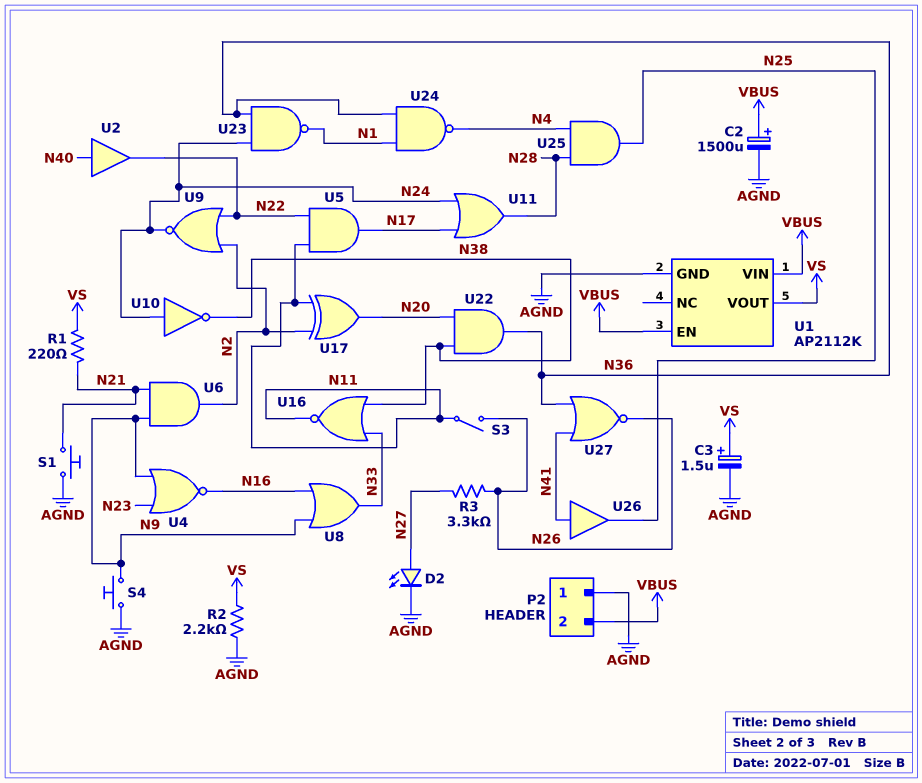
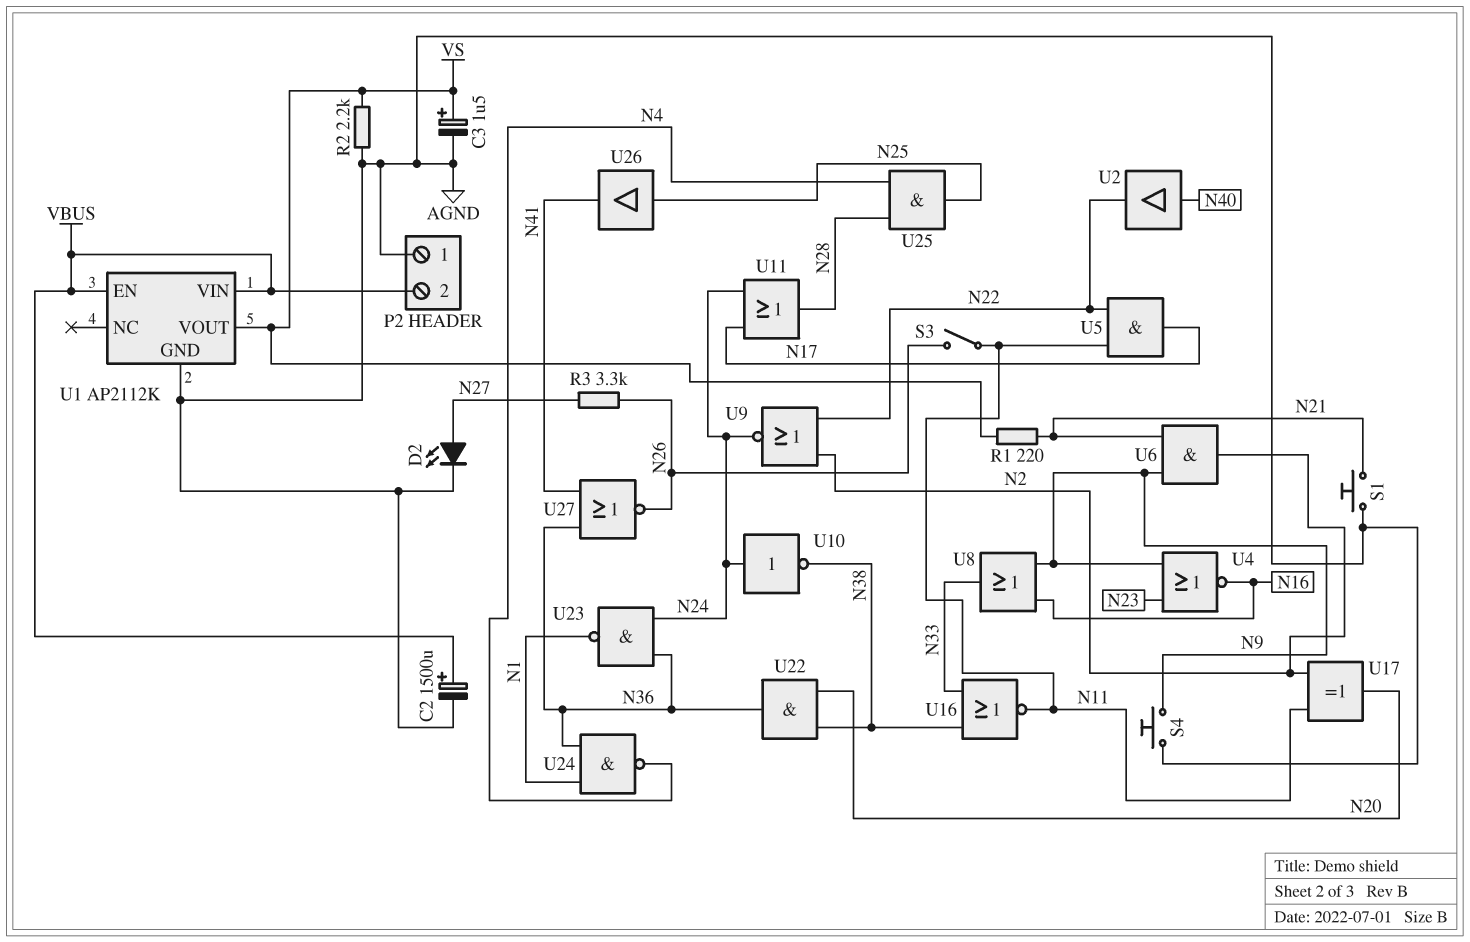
U26: buffer (in N41, out N25) -> buffer (in N25, out N41)

